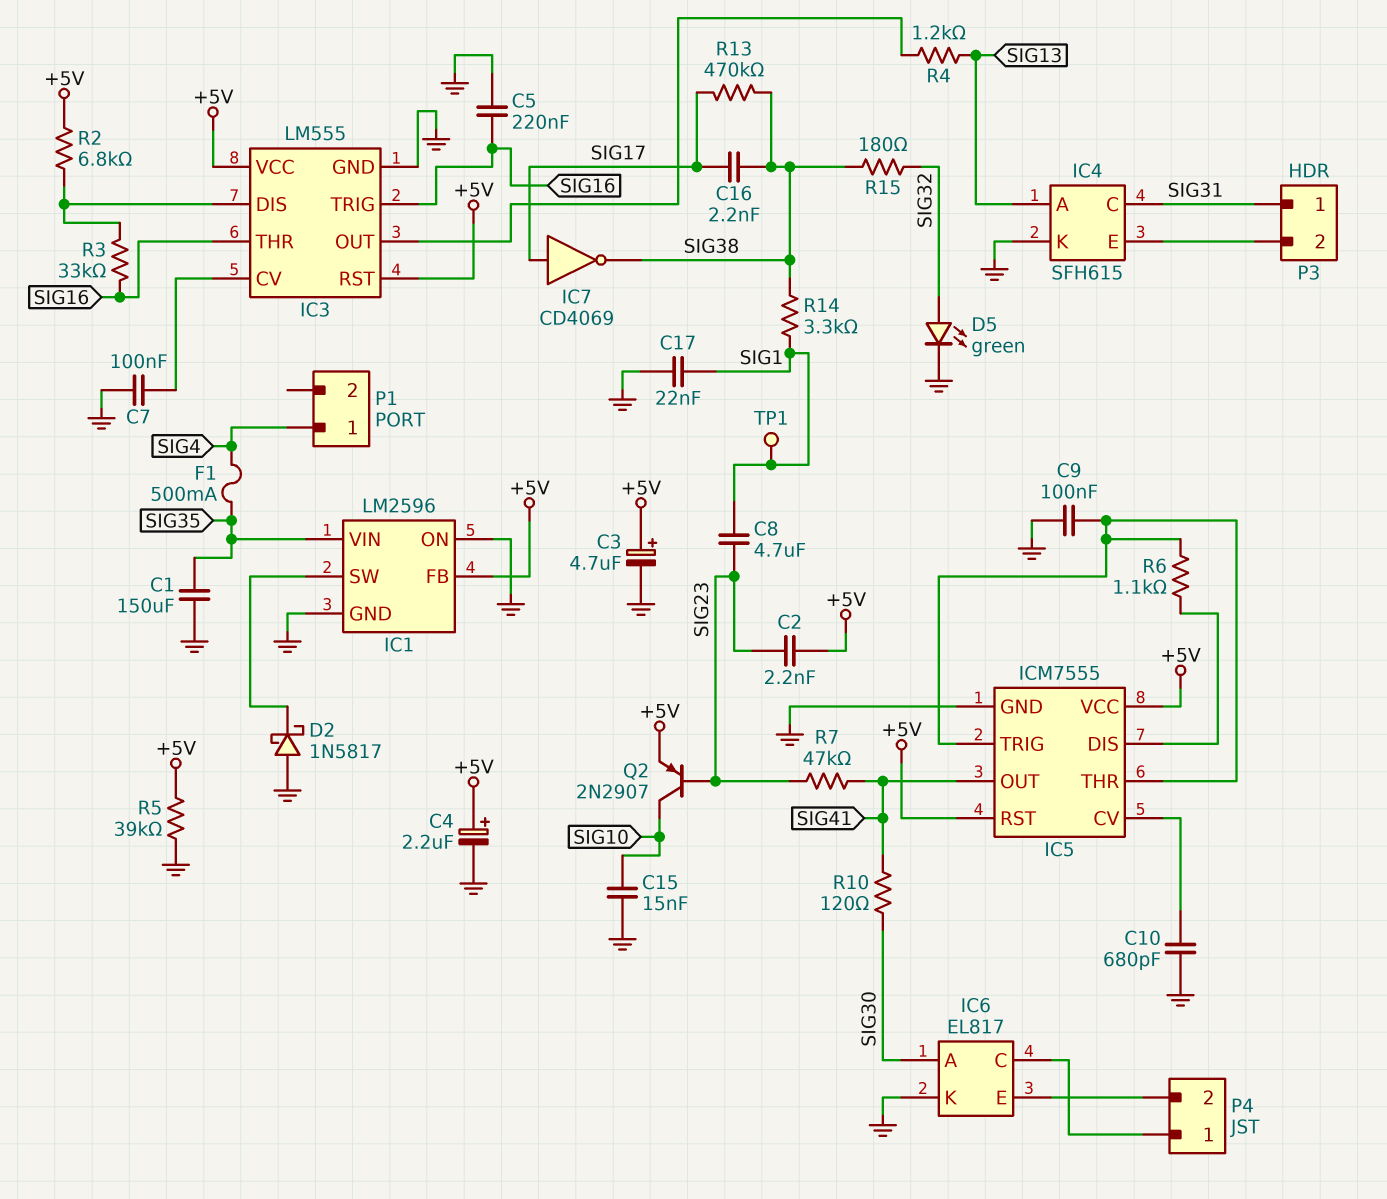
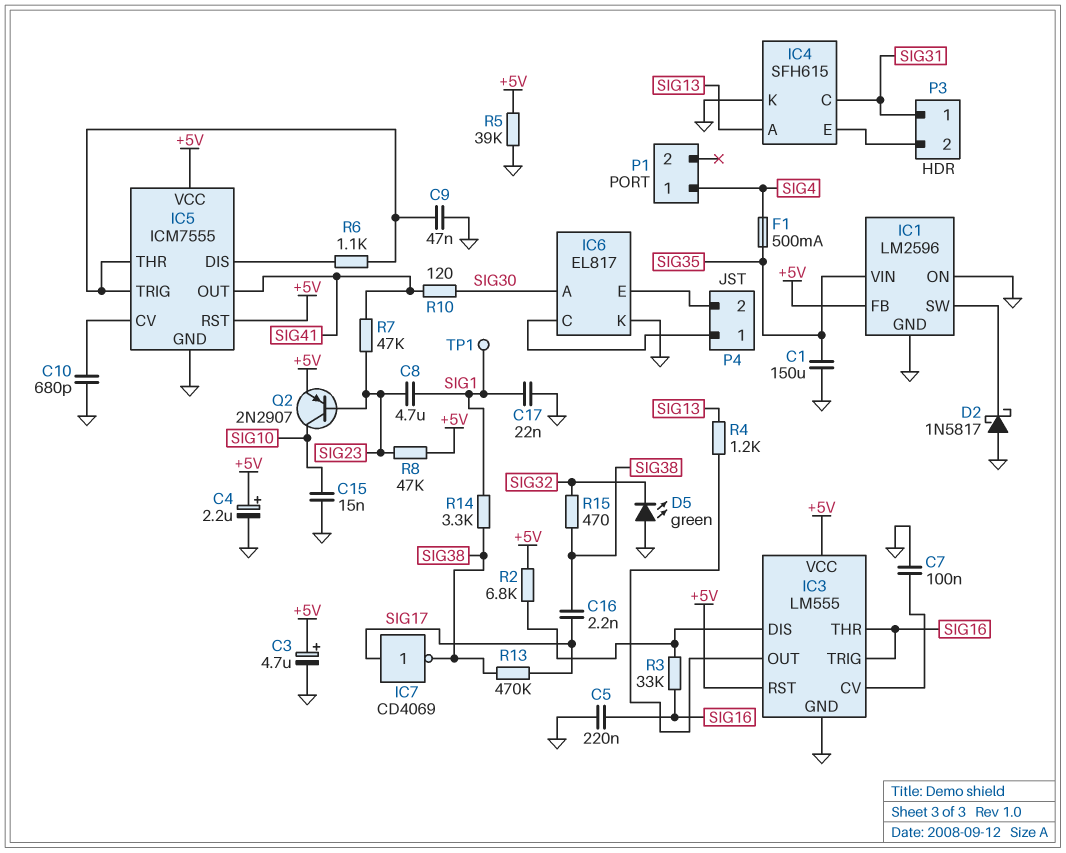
C2: 2.2nF (+5V, SIG23) -> none
C9: 100nF (GND, IC5/THR) -> 47nF (GND, IC5/THR)
D5: LED green (A SIG32, K GND) -> LED green (A GND, K SIG32)
R8: none -> 47k (+5V, SIG23)
R15: 180 (SIG32, SIG38) -> 470 (SIG32, SIG38)

